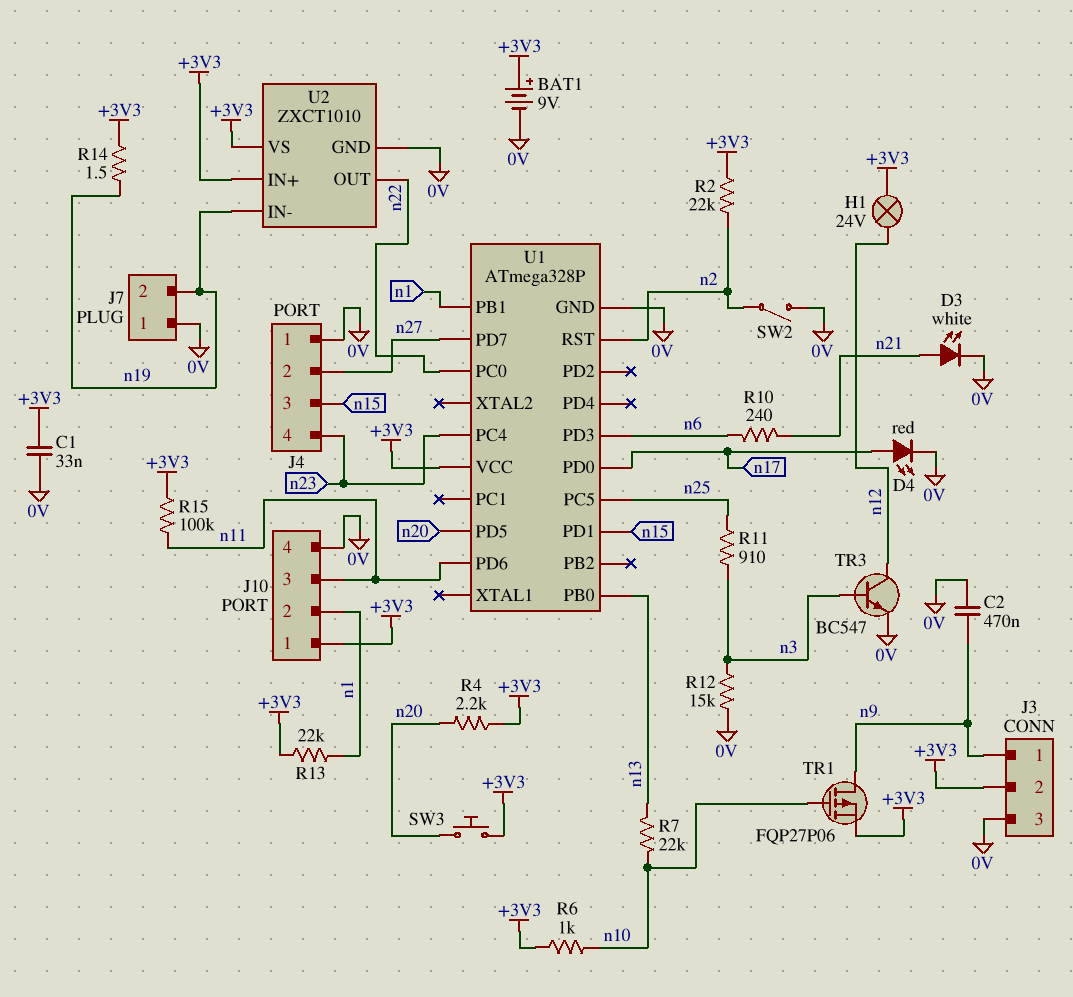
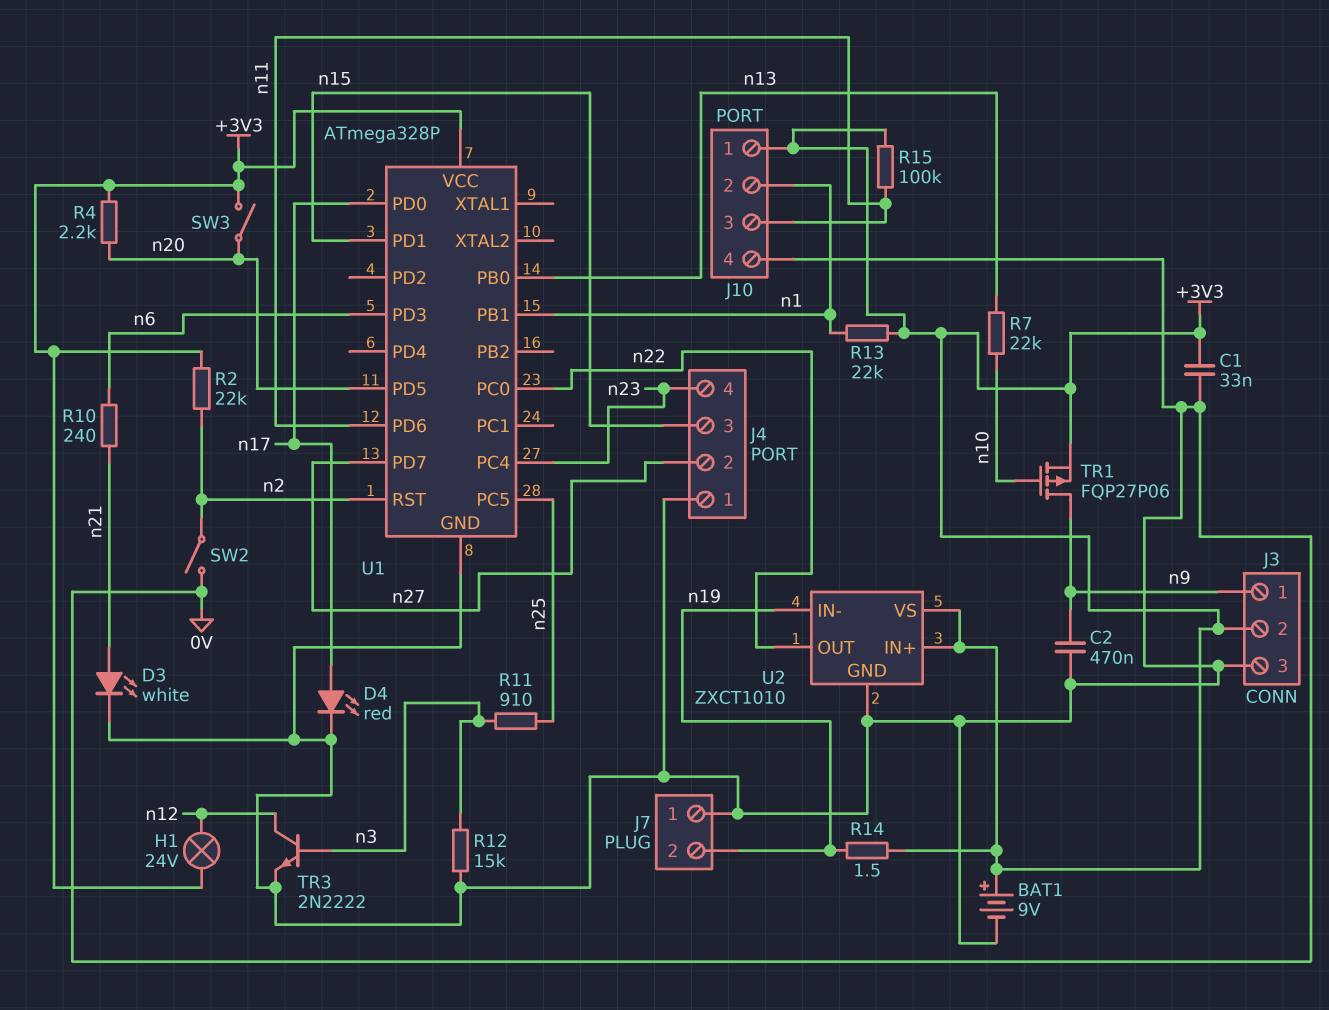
R6: 1k (+3V3, n10) -> none
SW3: button (+3V3, n20) -> switch (+3V3, n20)
TR3: NPN BC547 (B n3, C n12, E 0V) -> NPN 2N2222 (B n3, C n12, E 0V)

